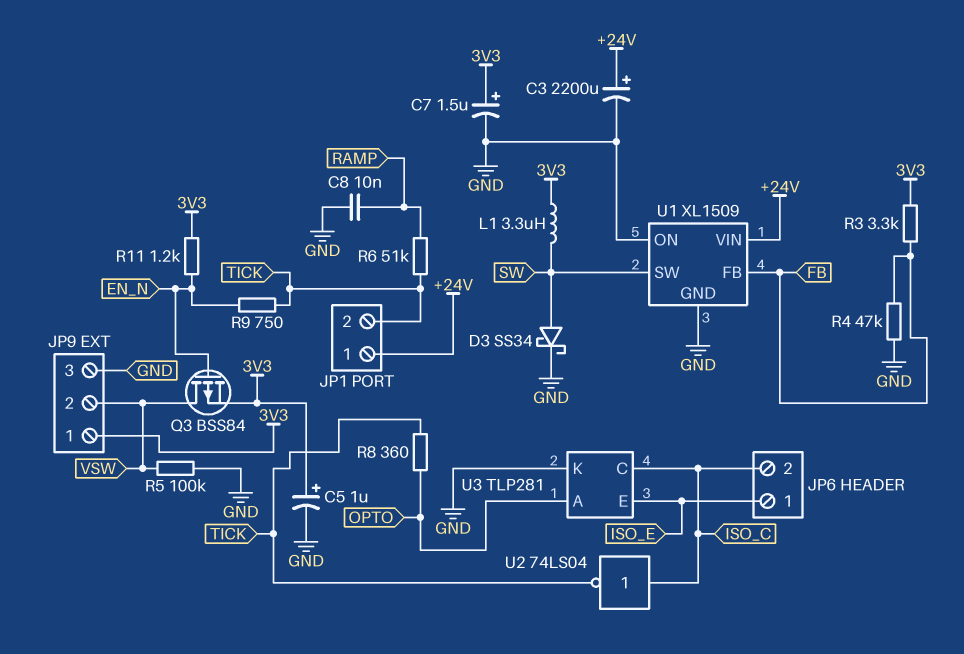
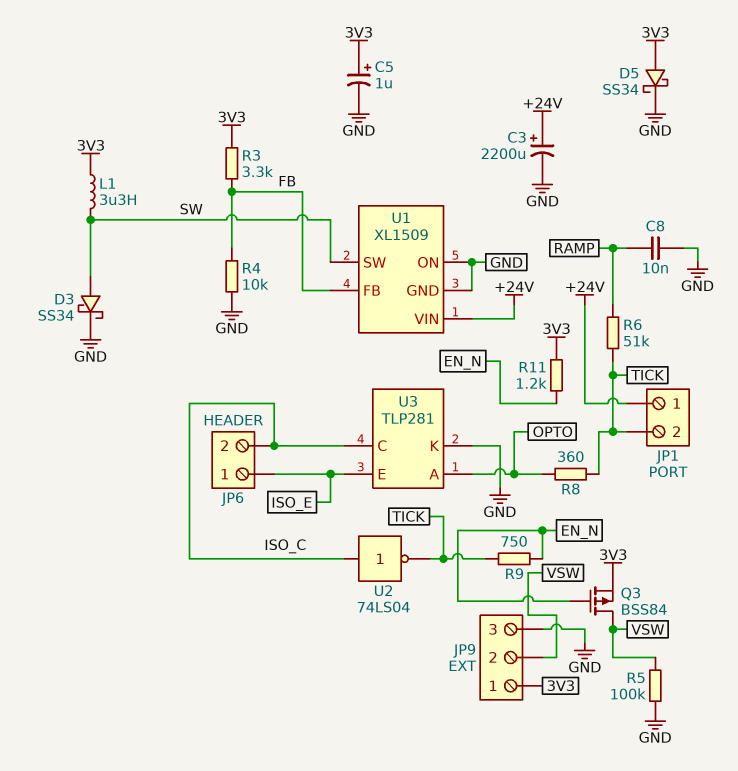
C7: 1.5uF (plus 3V3, minus GND) -> none
D5: none -> schottky SS34 (A 3V3, K GND)
R4: 47k (FB, GND) -> 10k (FB, GND)

